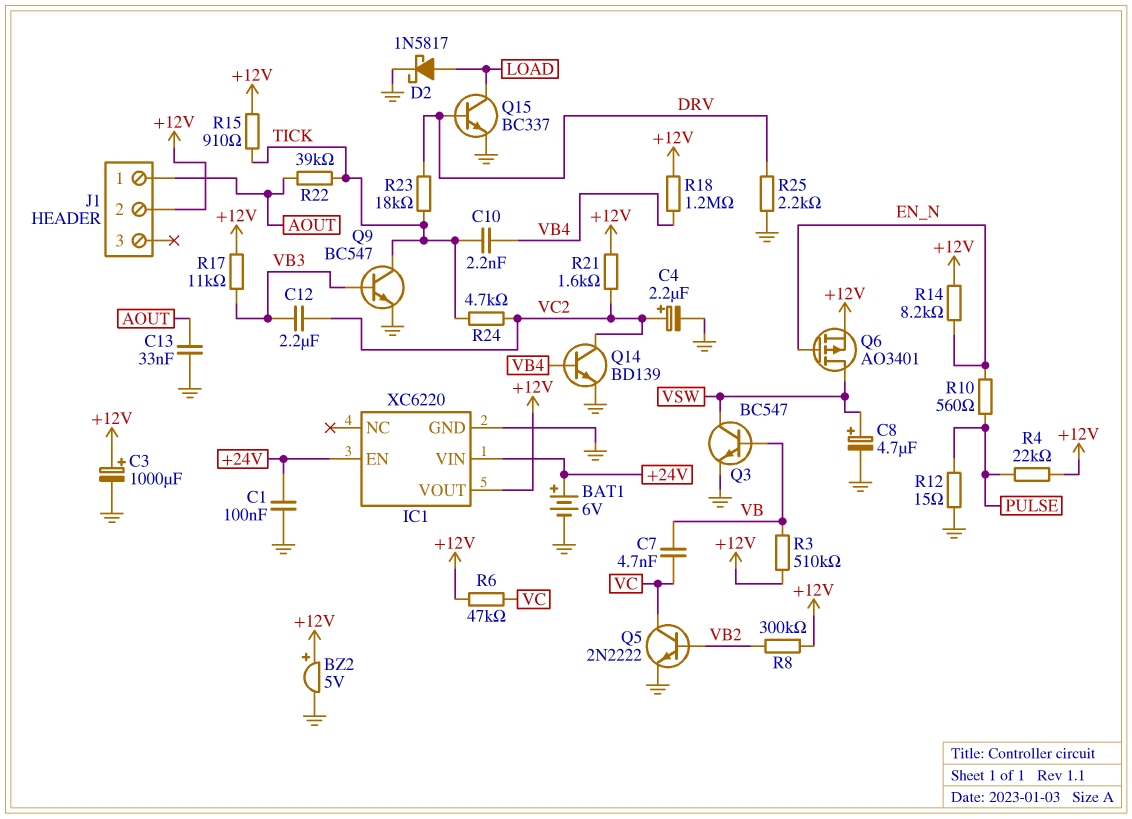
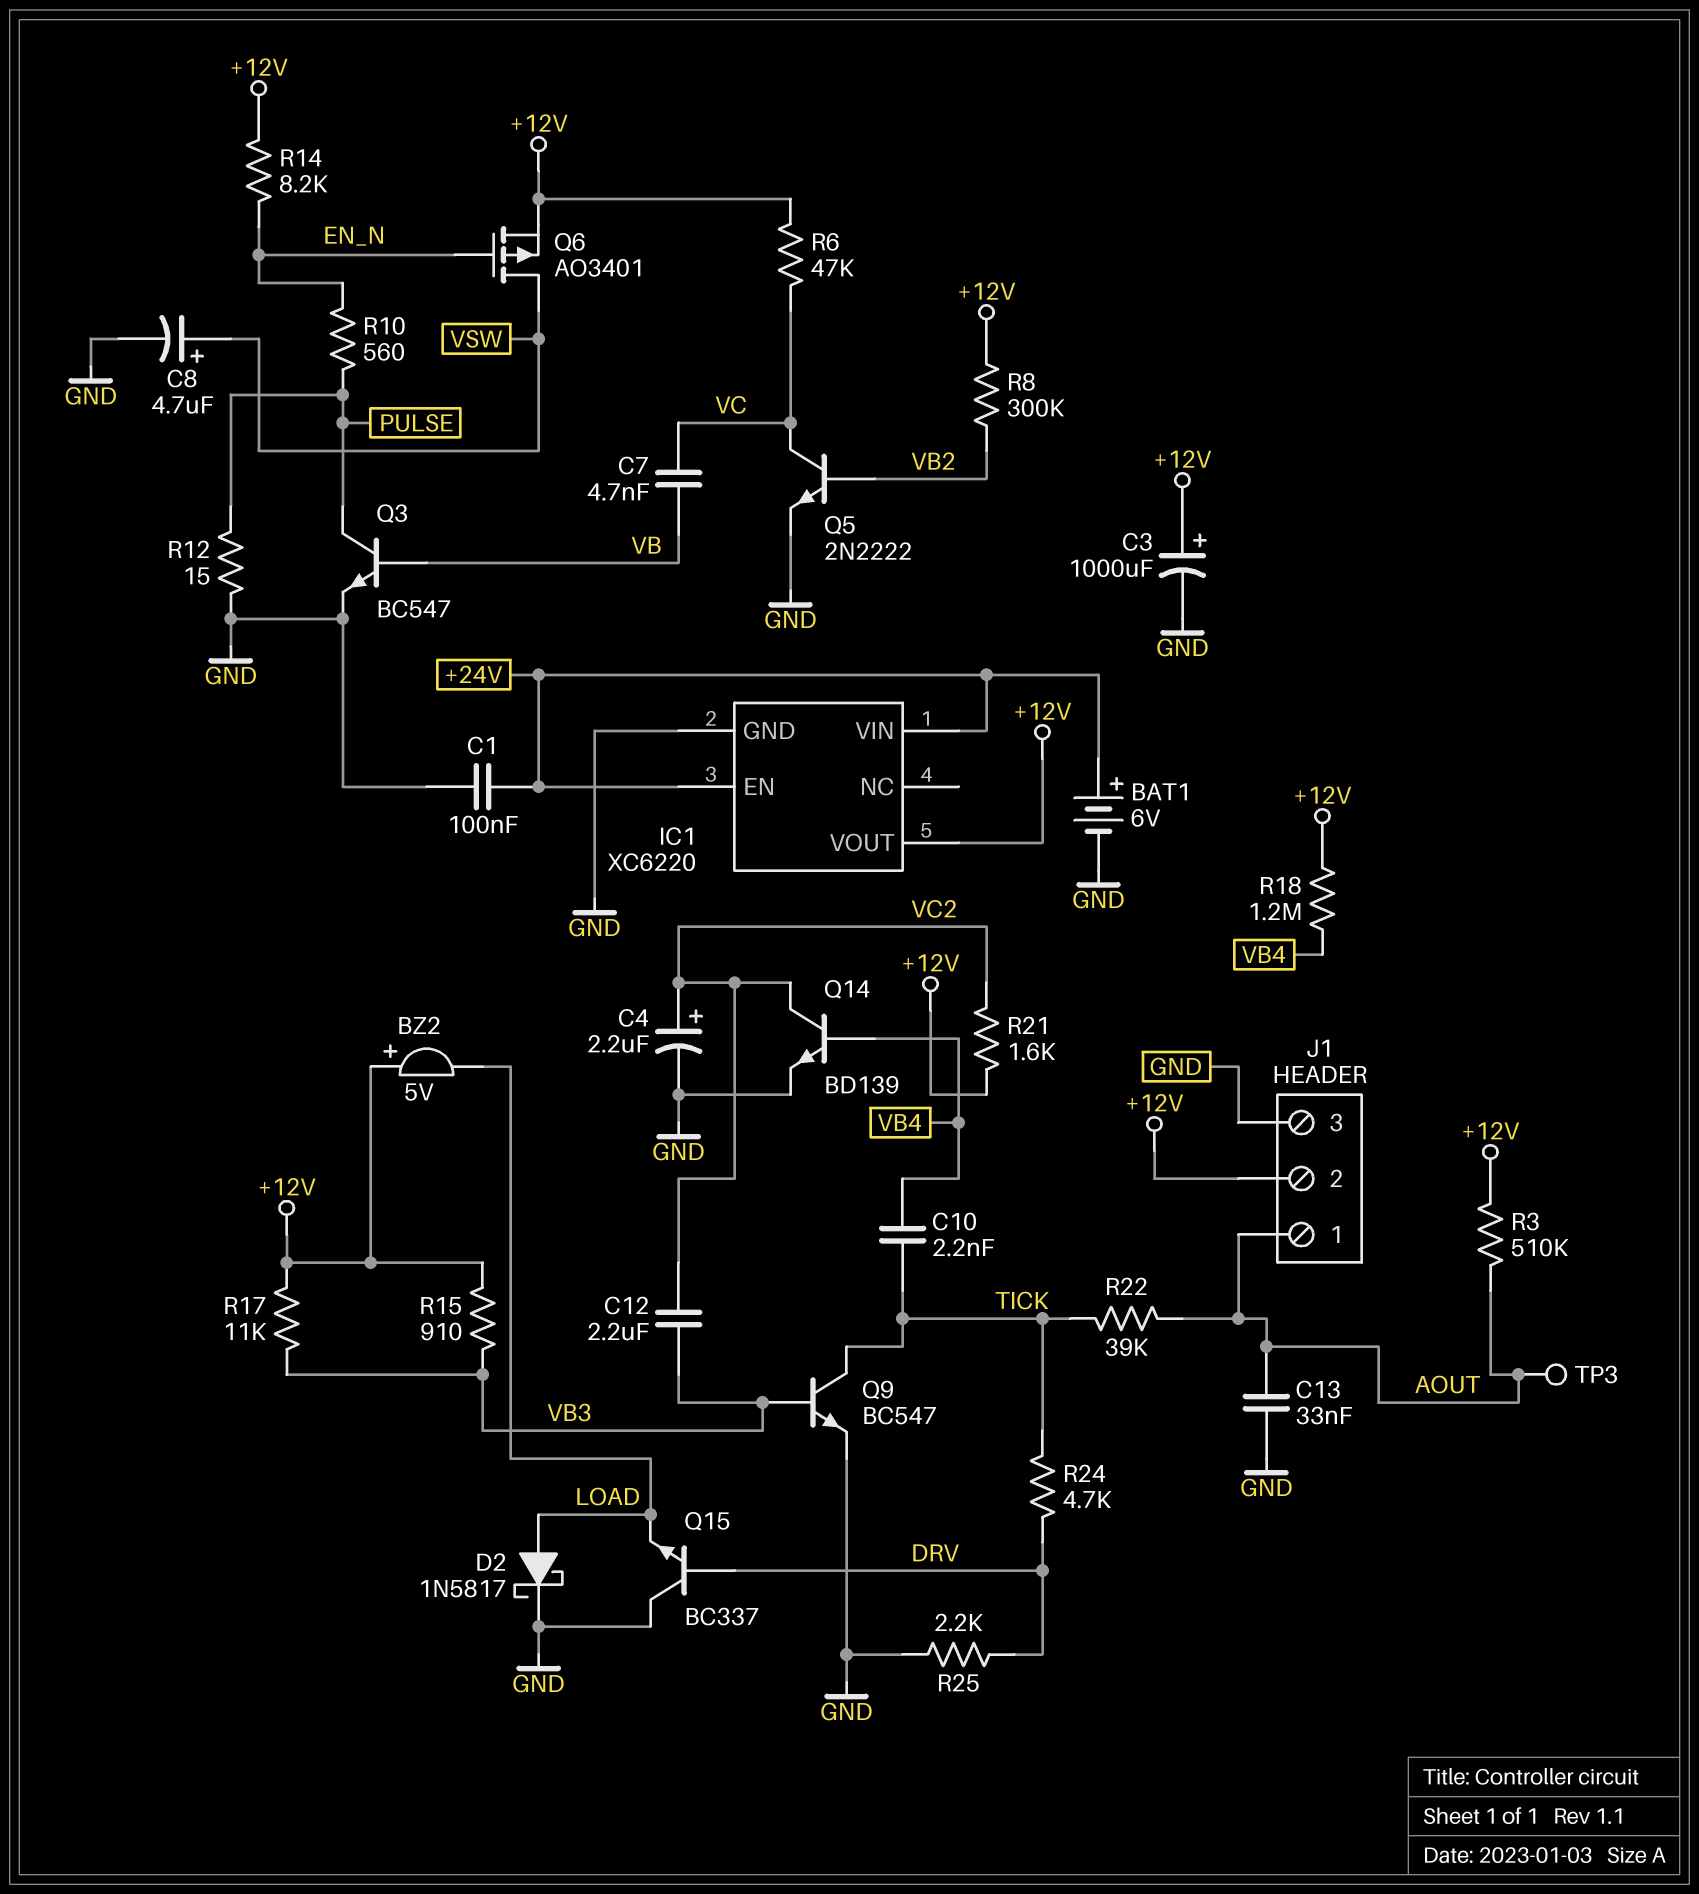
BZ2: buzzer 5V (plus +12V, minus GND) -> buzzer 5V (plus +12V, minus LOAD)
J1 pin 3: none -> GND
Q3: NPN BC547 (B VB, C VSW, E GND) -> NPN BC547 (B VB, C PULSE, E GND)
Q15: NPN BC337 (B DRV, C LOAD, E GND) -> NPN BC337 (B DRV, C GND, E LOAD)
R3: 510k (+12V, VB) -> 510k (+12V, AOUT)
R4: 22k (+12V, PULSE) -> none
R15: 910 (+12V, TICK) -> 910 (+12V, VB3)
R23: 18k (DRV, TICK) -> none
R24: 4.7k (TICK, VC2) -> 4.7k (DRV, TICK)
TP3: none -> test point (AOUT)

